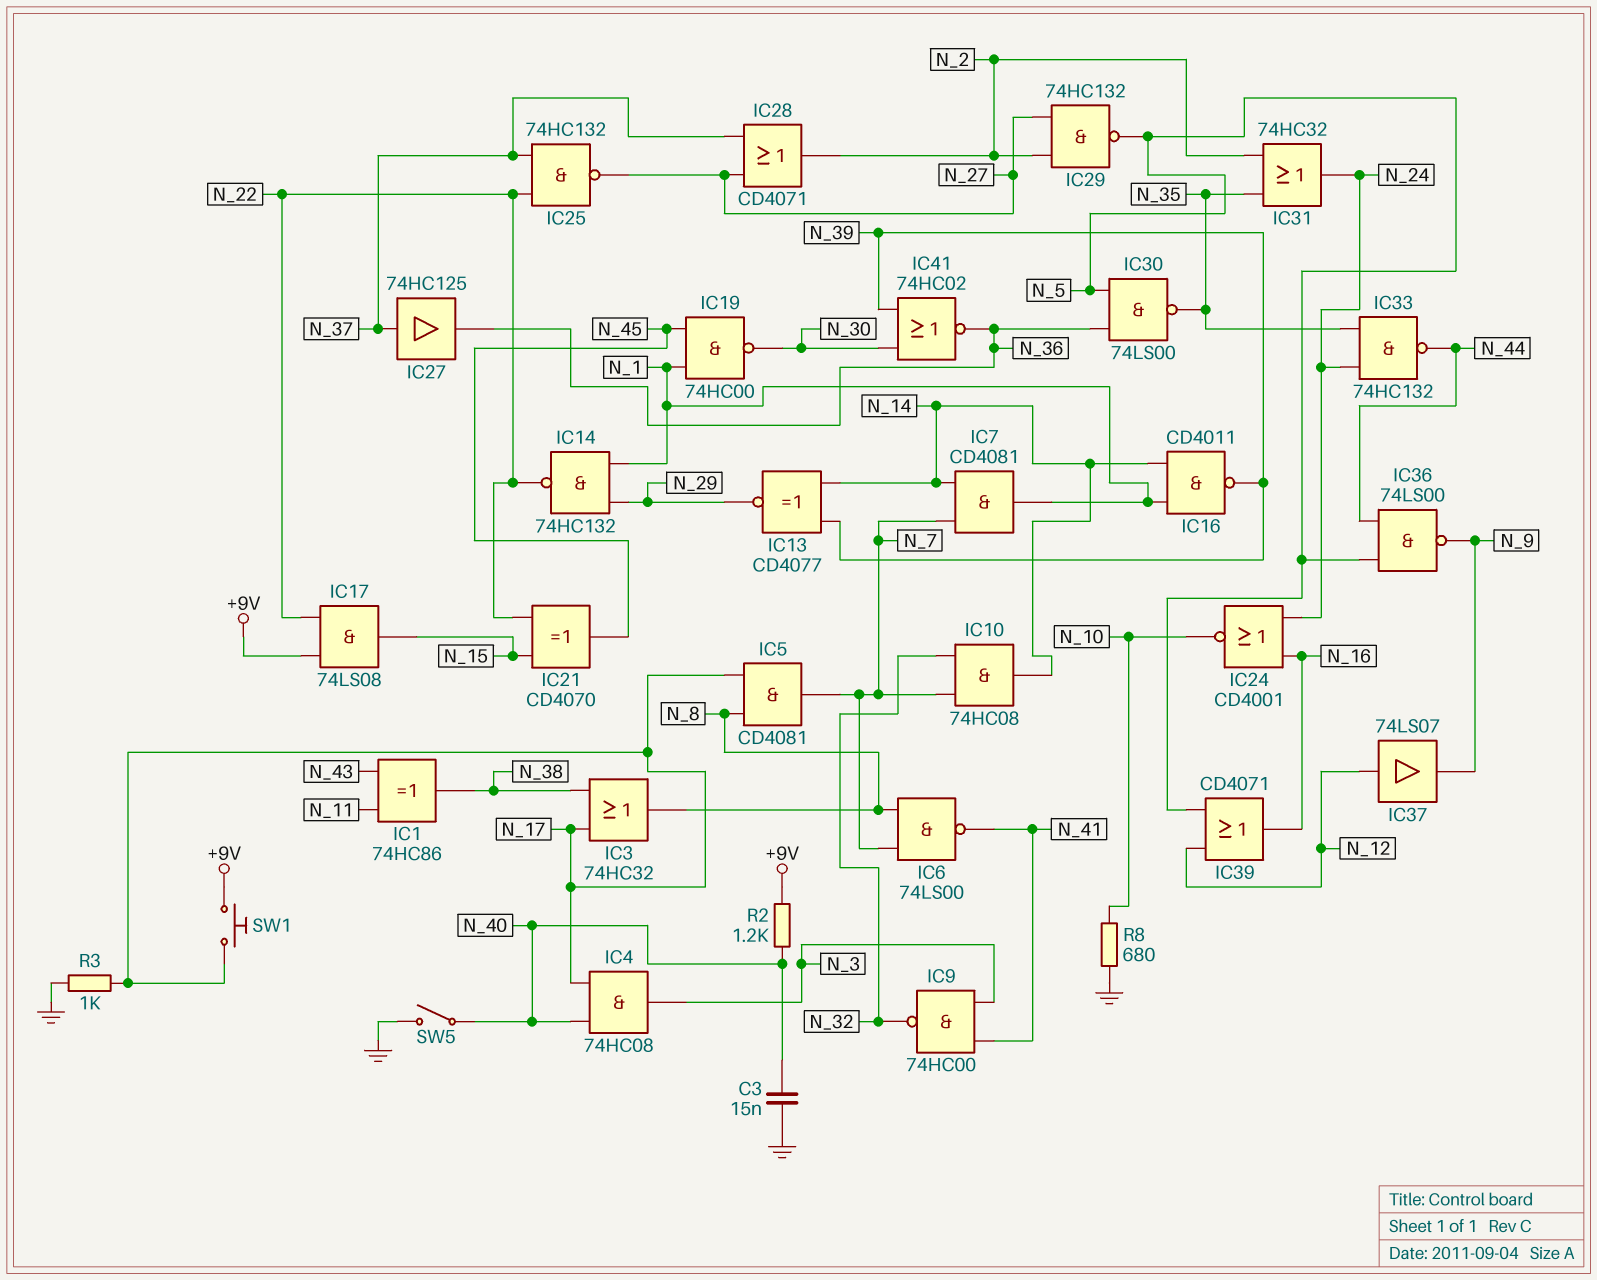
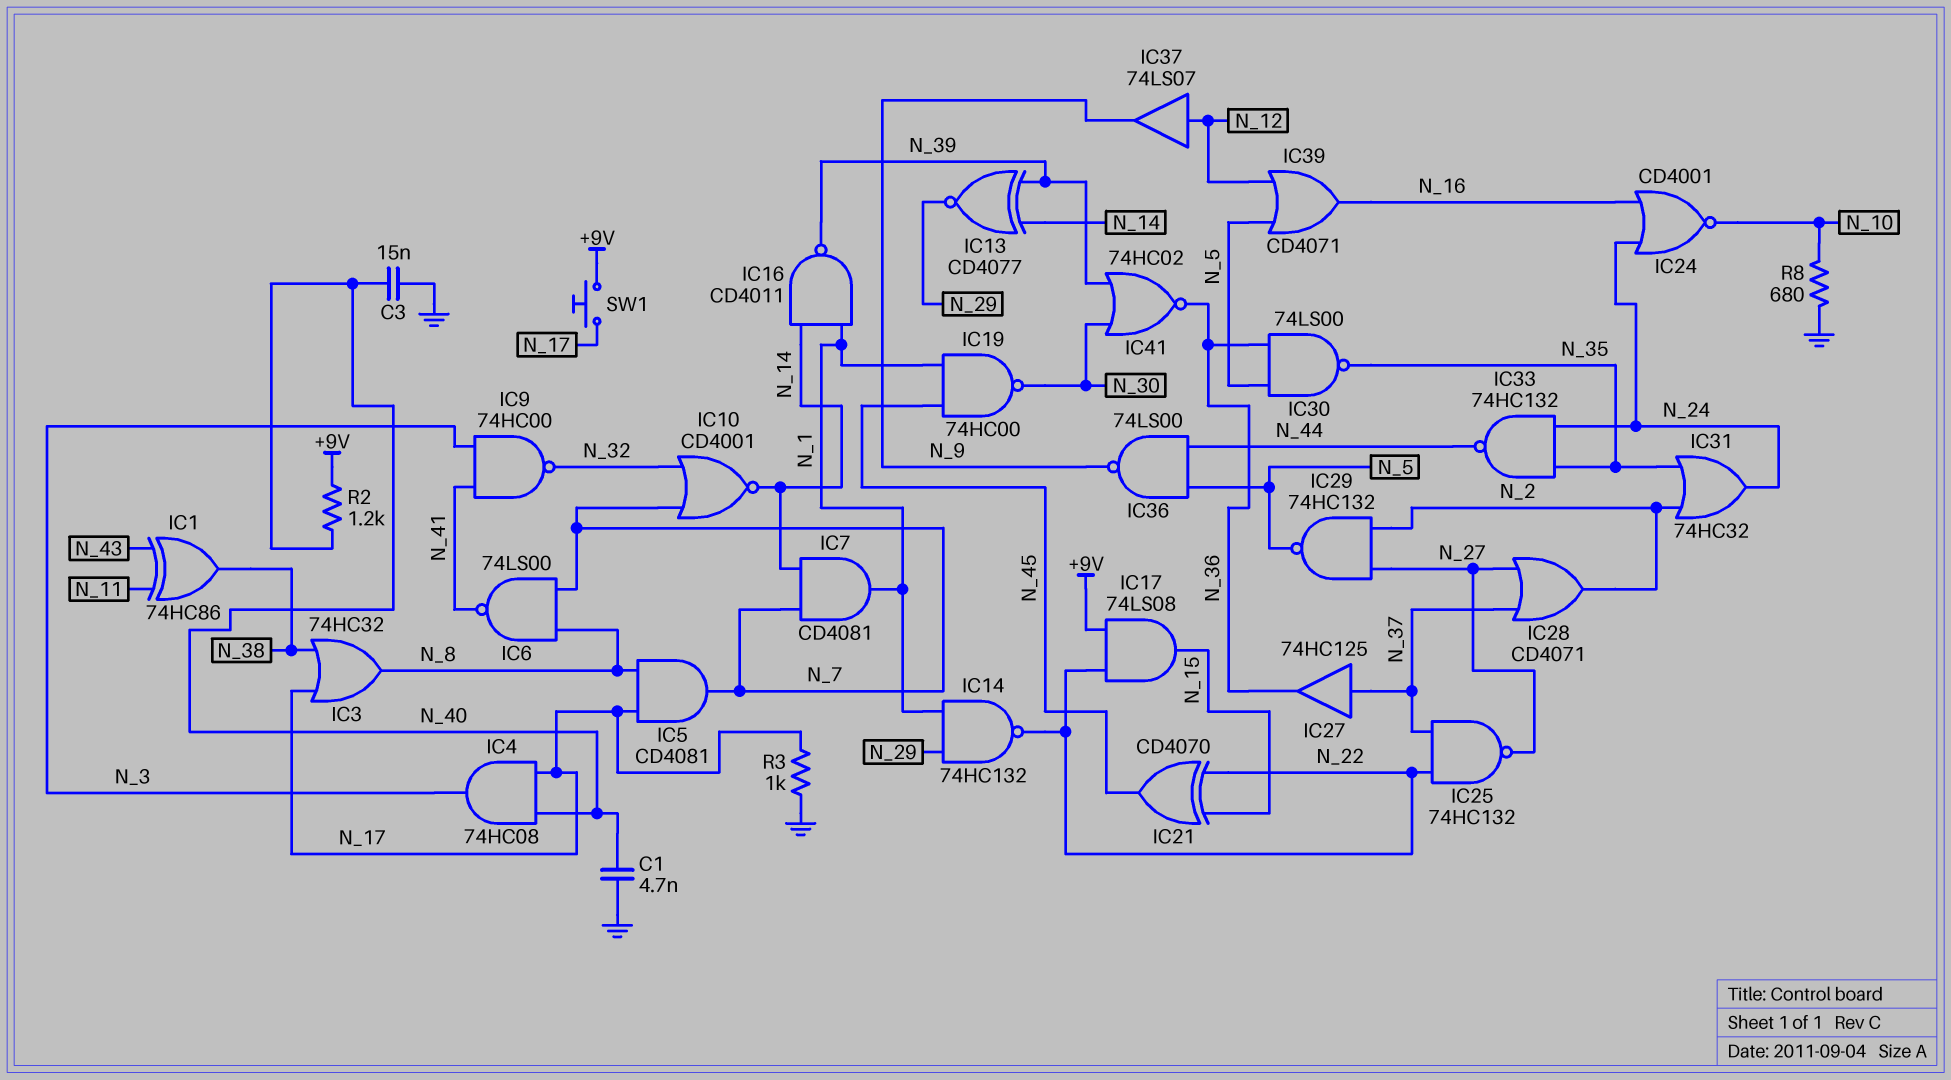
C1: none -> 4.7nF (GND, N_40)
IC10: AND 74HC08 (in N_7, in N_32, out N_14) -> NOR CD4001 (in N_7, in N_32, out N_14)
SW5: switch (GND, N_40) -> none

